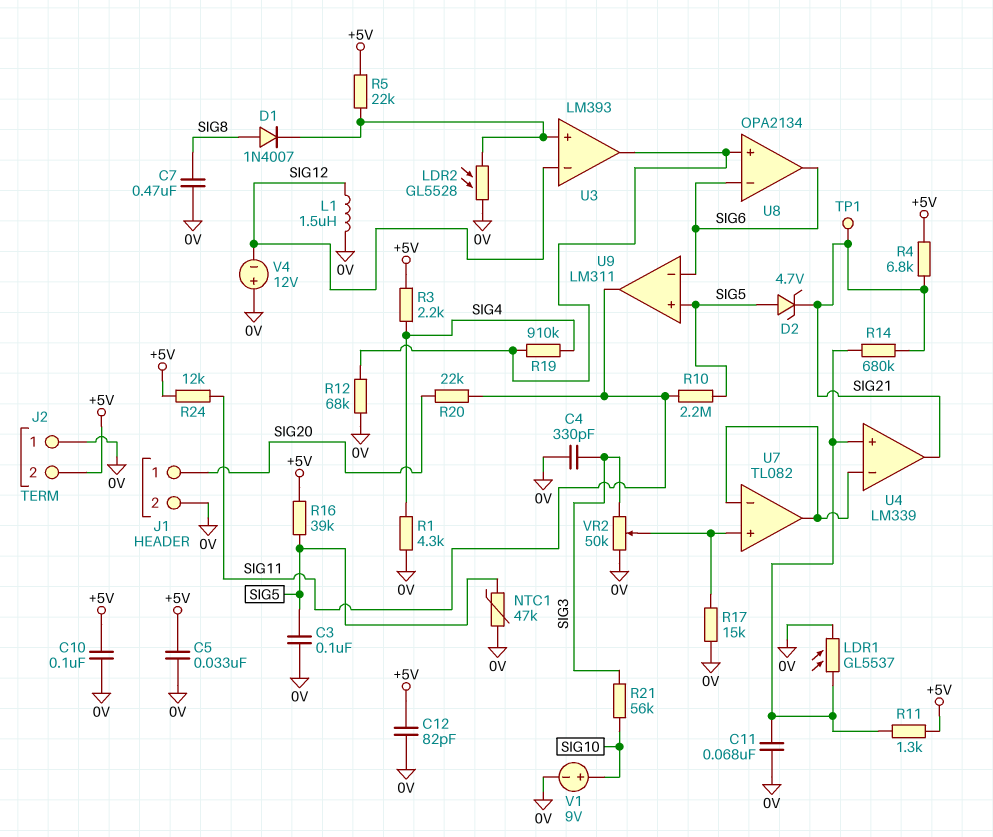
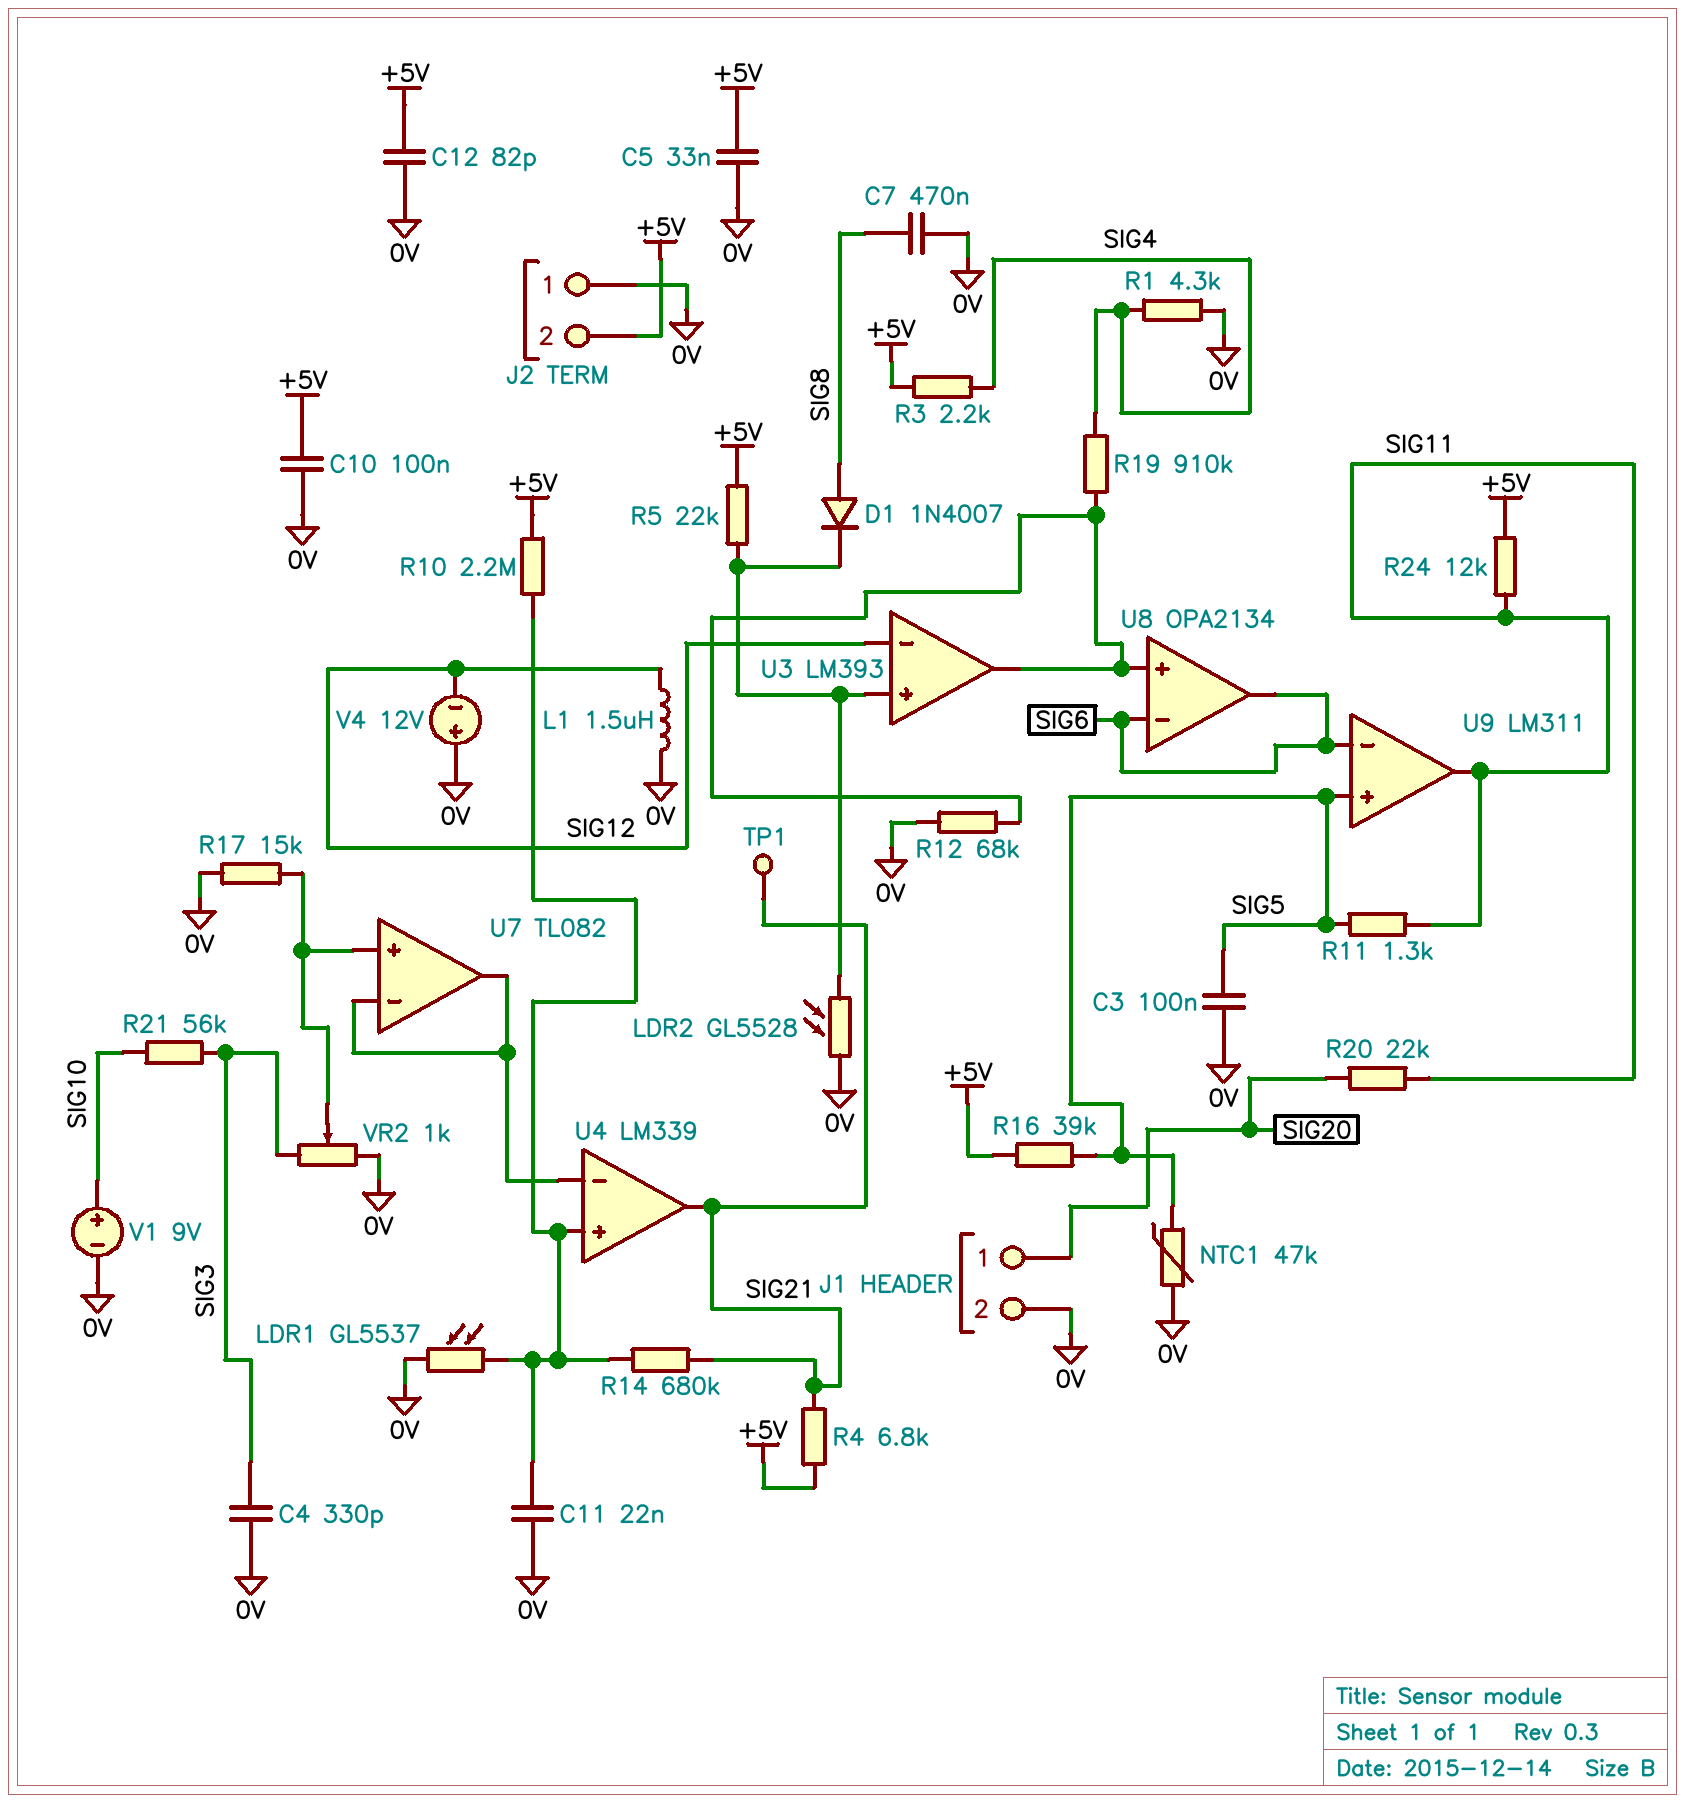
C11: 68nF (0V, U4/in+) -> 22nF (0V, U4/in+)
D2: zener 4.7V (A SIG5, K SIG21) -> none
R10: 2.2M (SIG5, SIG11) -> 2.2M (+5V, U4/in+)
R11: 1.3k (+5V, U4/in+) -> 1.3k (SIG5, SIG11)
VR2: 50k (0V, SIG3, wiper U7/in+) -> 1k (0V, SIG3, wiper U7/in+)

